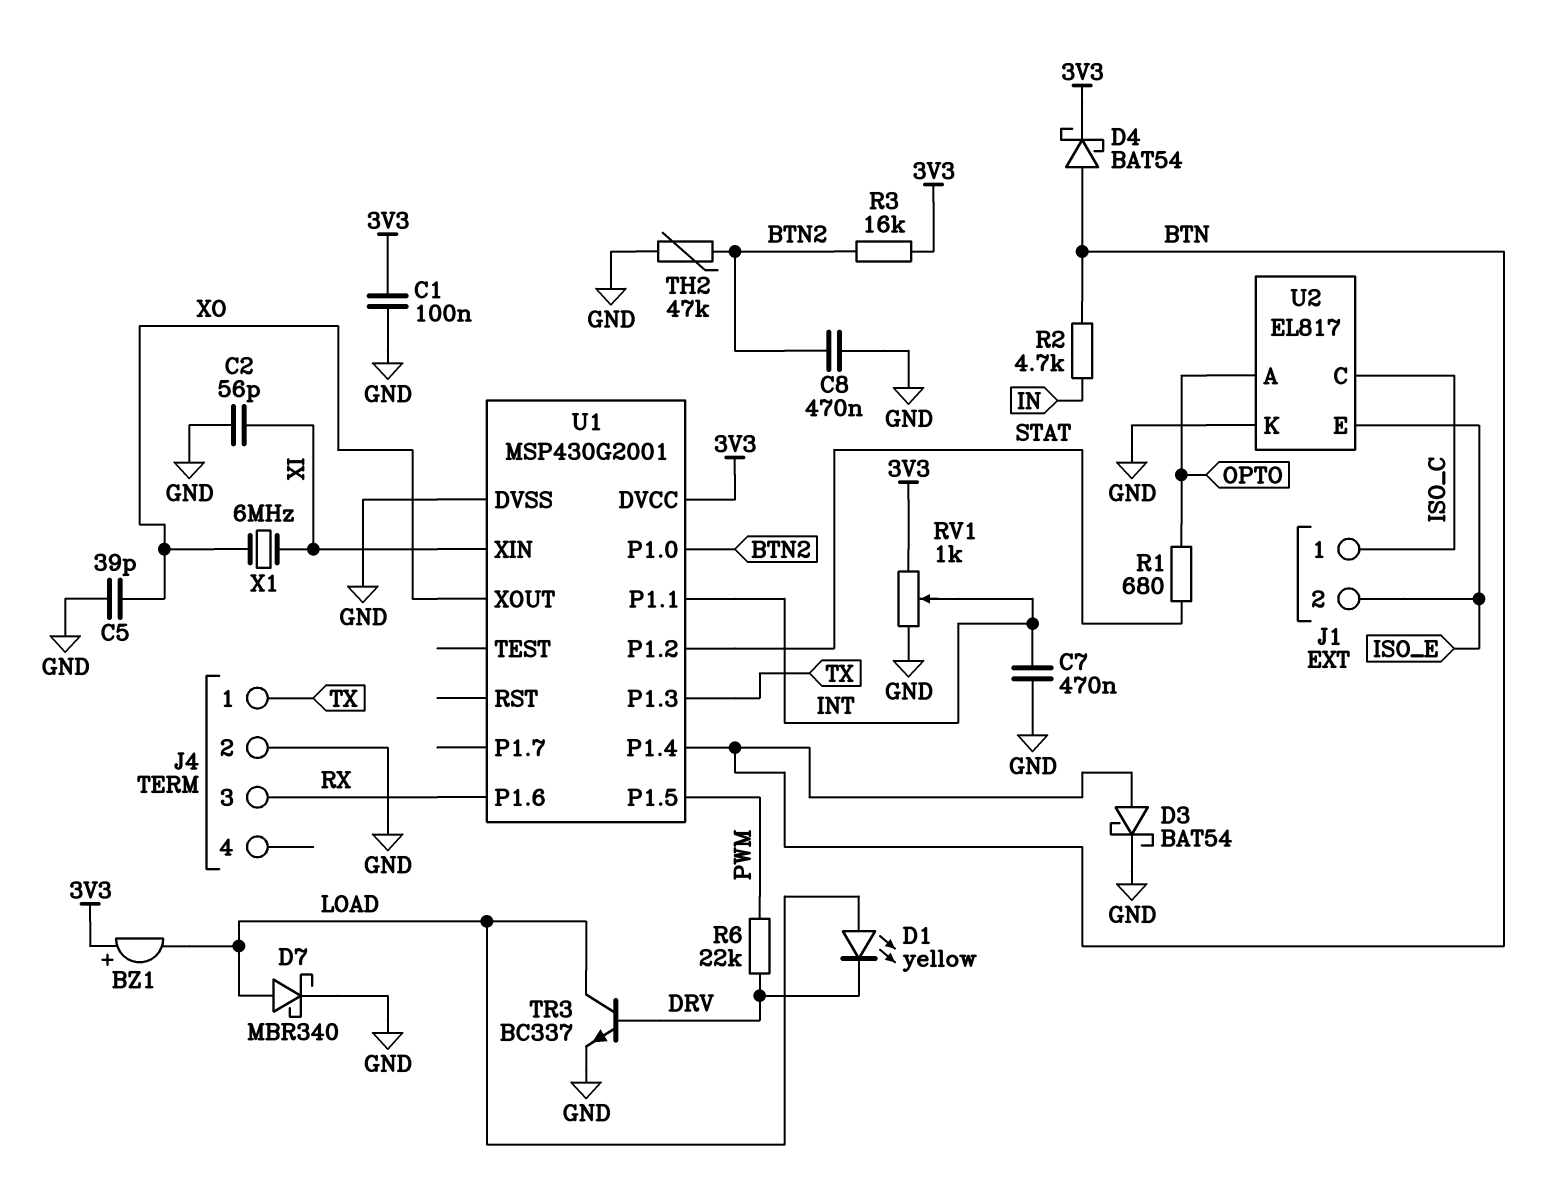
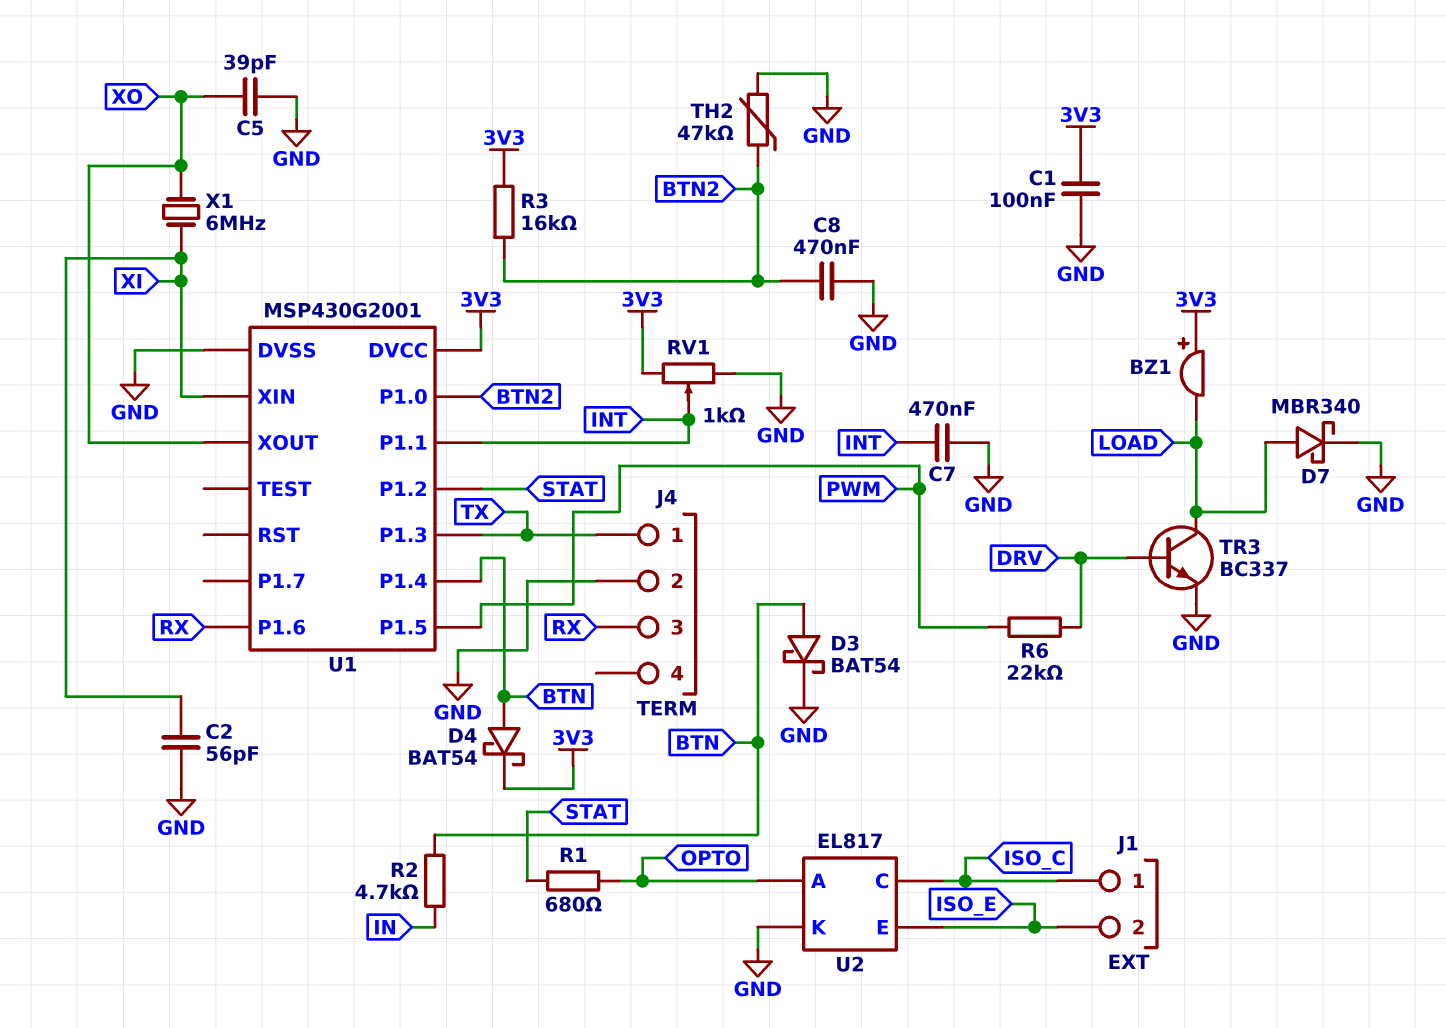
D1: LED yellow (A LOAD, K DRV) -> none

